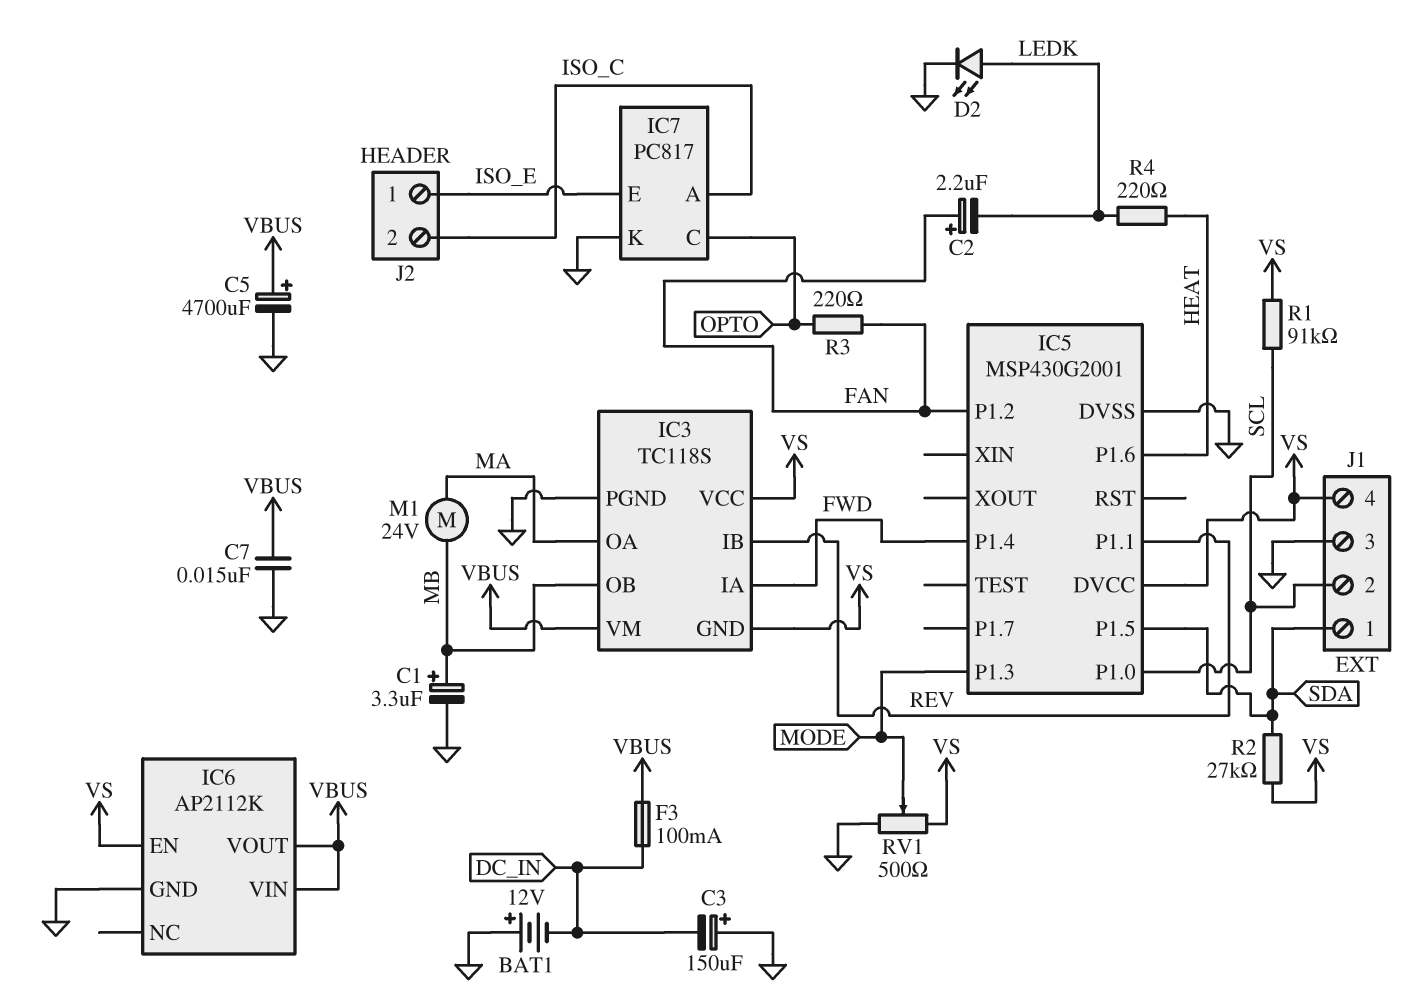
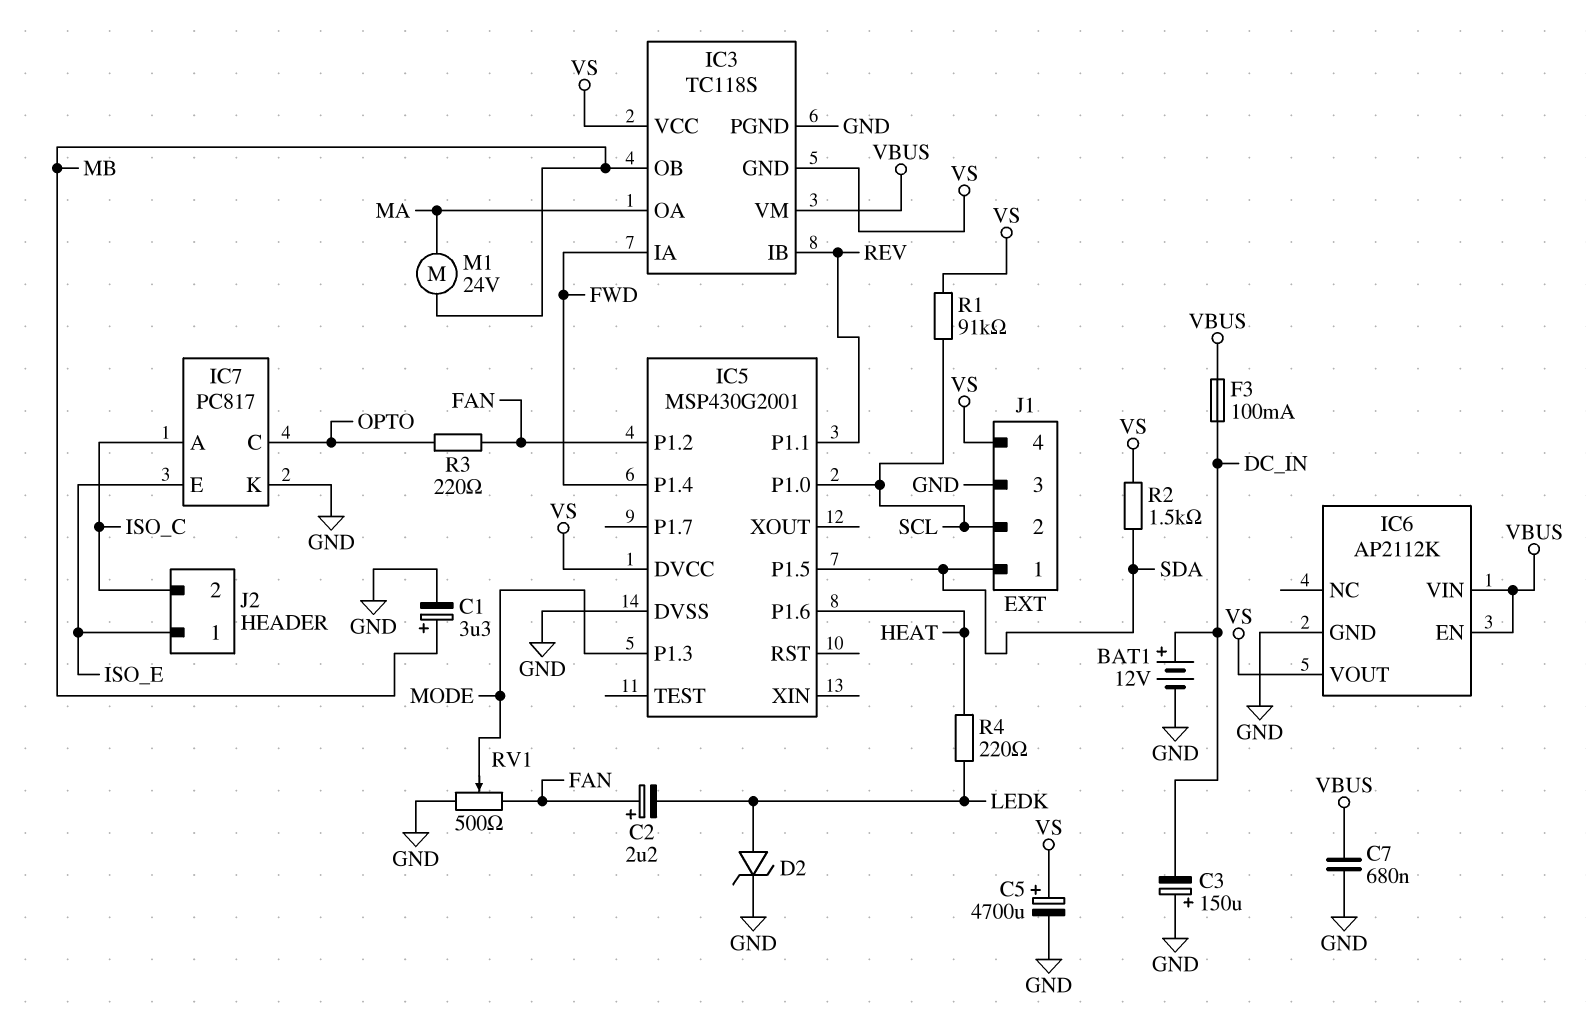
BAT1: 12V (plus GND, minus DC_IN) -> 12V (plus DC_IN, minus GND)
C5: 4700uF (plus VBUS, minus GND) -> 4700uF (plus VS, minus GND)
C7: 15nF (GND, VBUS) -> 680nF (GND, VBUS)
D2: LED (A LEDK, K GND) -> zener (A LEDK, K GND)
IC6 pin EN: VS -> VBUS
IC6 pin VOUT: VBUS -> VS
R2: 27k (SDA, VS) -> 1.5k (SDA, VS)
RV1: 500 (GND, VS, wiper MODE) -> 500 (FAN, GND, wiper MODE)

